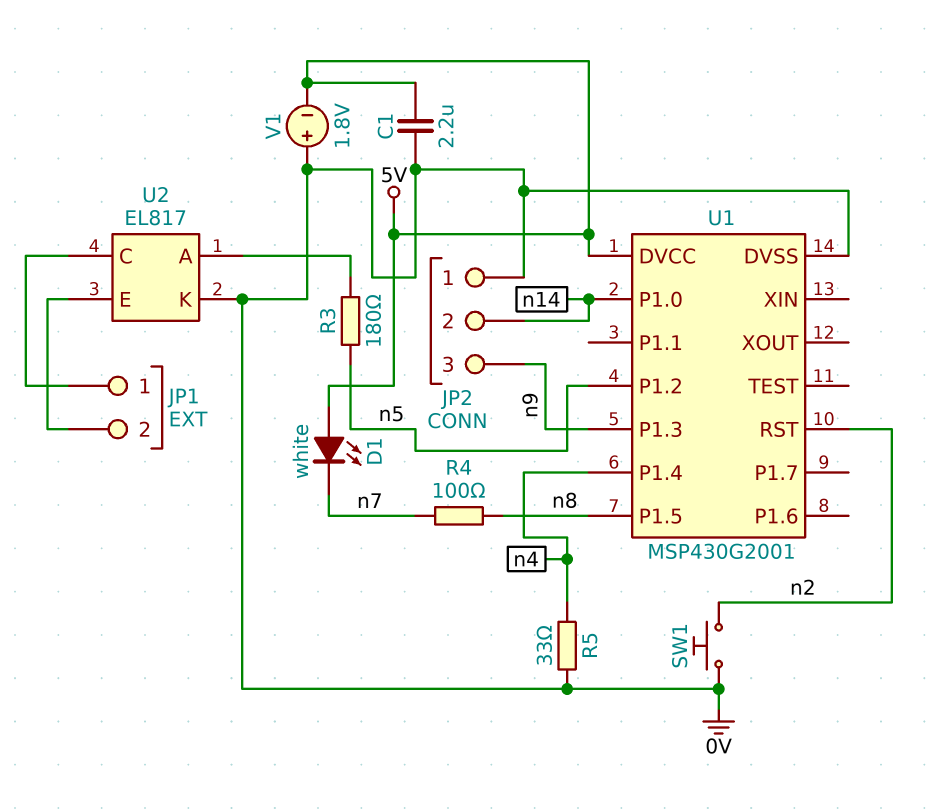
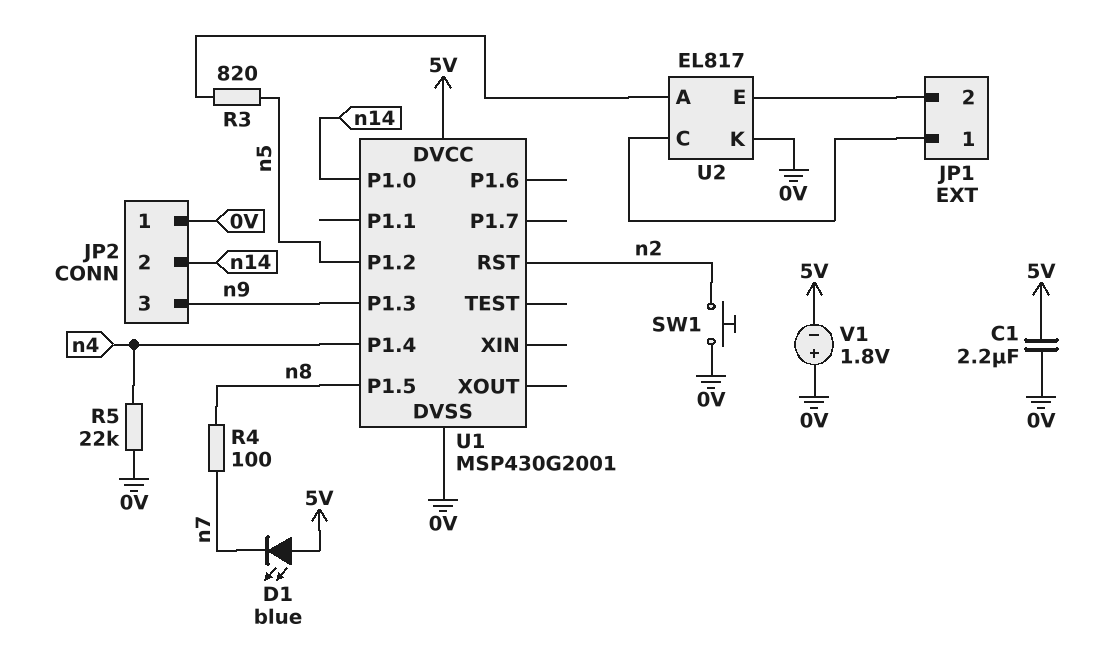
D1: LED white (A 5V, K n7) -> LED blue (A 5V, K n7)
R3: 180 (U2/A, n5) -> 820 (U2/A, n5)
R5: 33 (0V, n4) -> 22k (0V, n4)

